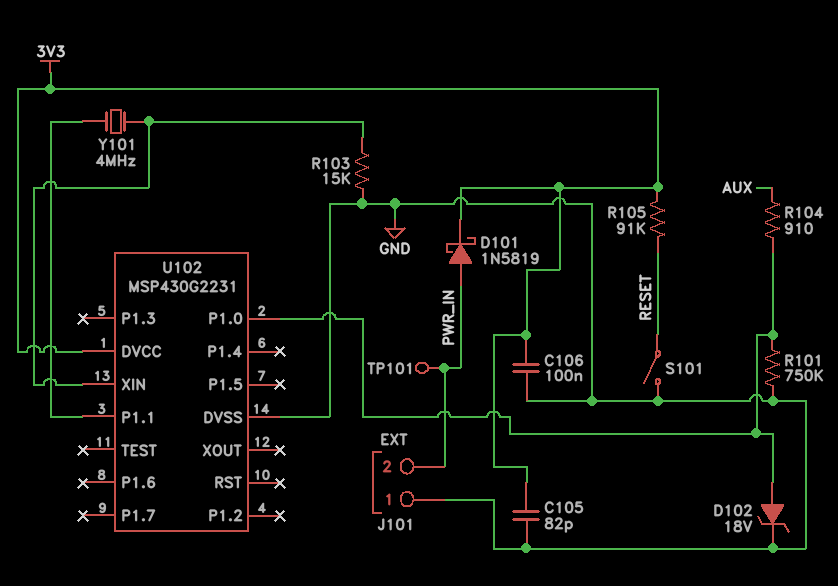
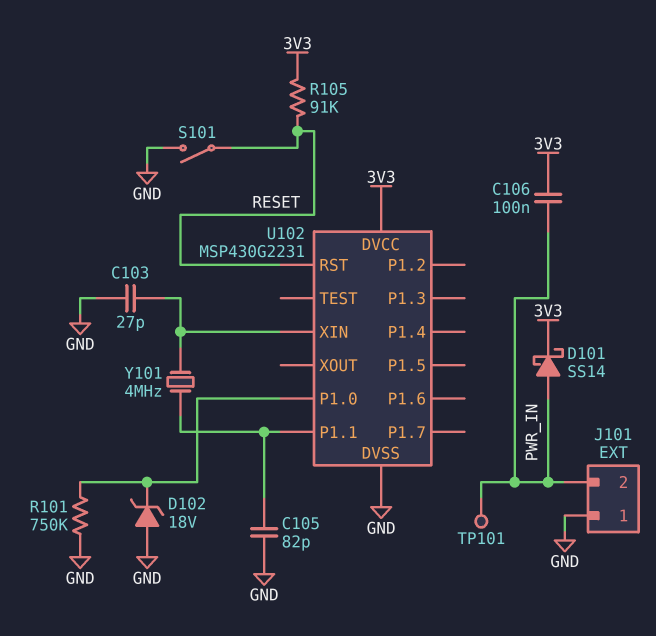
C103: none -> 27pF (GND, U102/XIN)
C105: 82pF (3V3, GND) -> 82pF (GND, U102/P1.1)
C106: 100nF (3V3, GND) -> 100nF (3V3, PWR_IN)
D101: schottky 1N5819 (A PWR_IN, K 3V3) -> schottky SS14 (A PWR_IN, K 3V3)
D102: zener 18V (A U102/P1.0, K GND) -> zener 18V (A GND, K U102/P1.0)
R103: 15k (GND, U102/XIN) -> none
R104: 910 (AUX, U102/P1.0) -> none
U102 pin RST: none -> RESET

